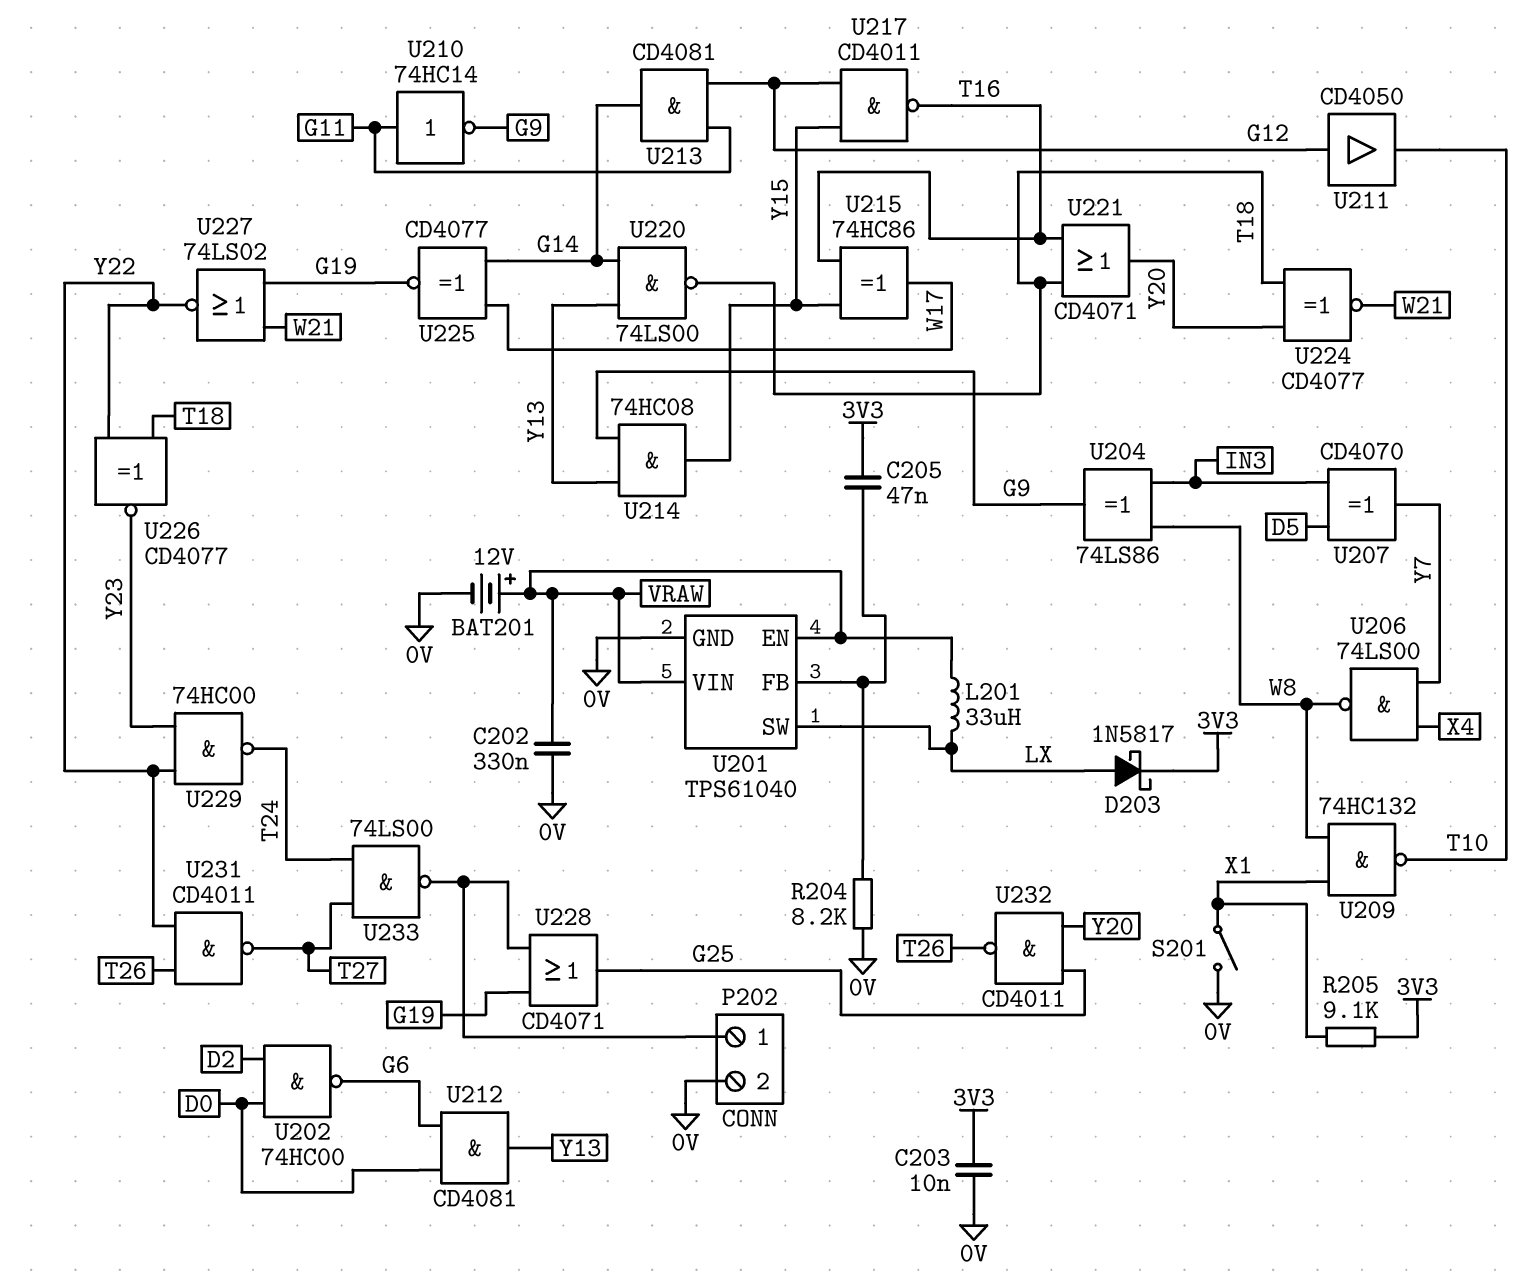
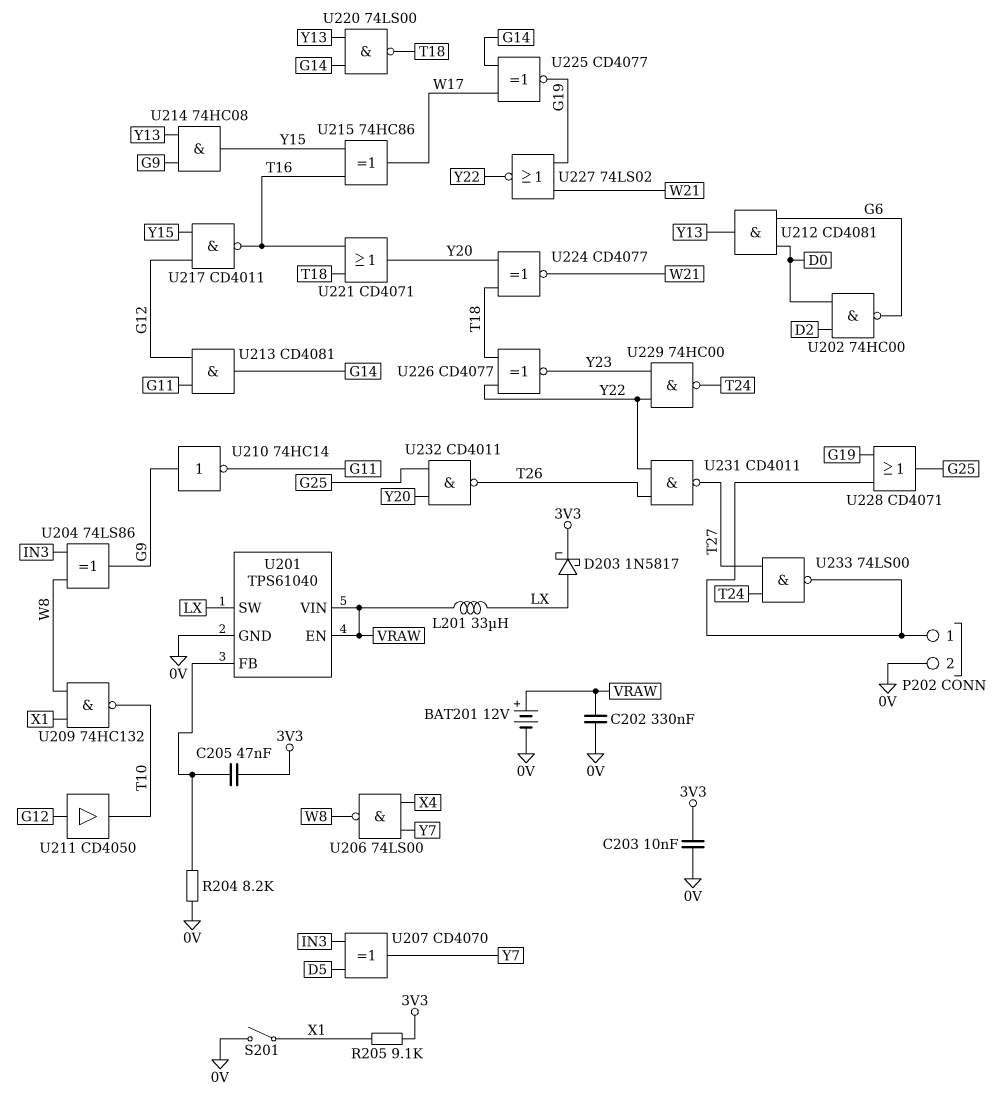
U210: NOT 74HC14 (in G11, out G9) -> NOT 74HC14 (in G9, out G11)

